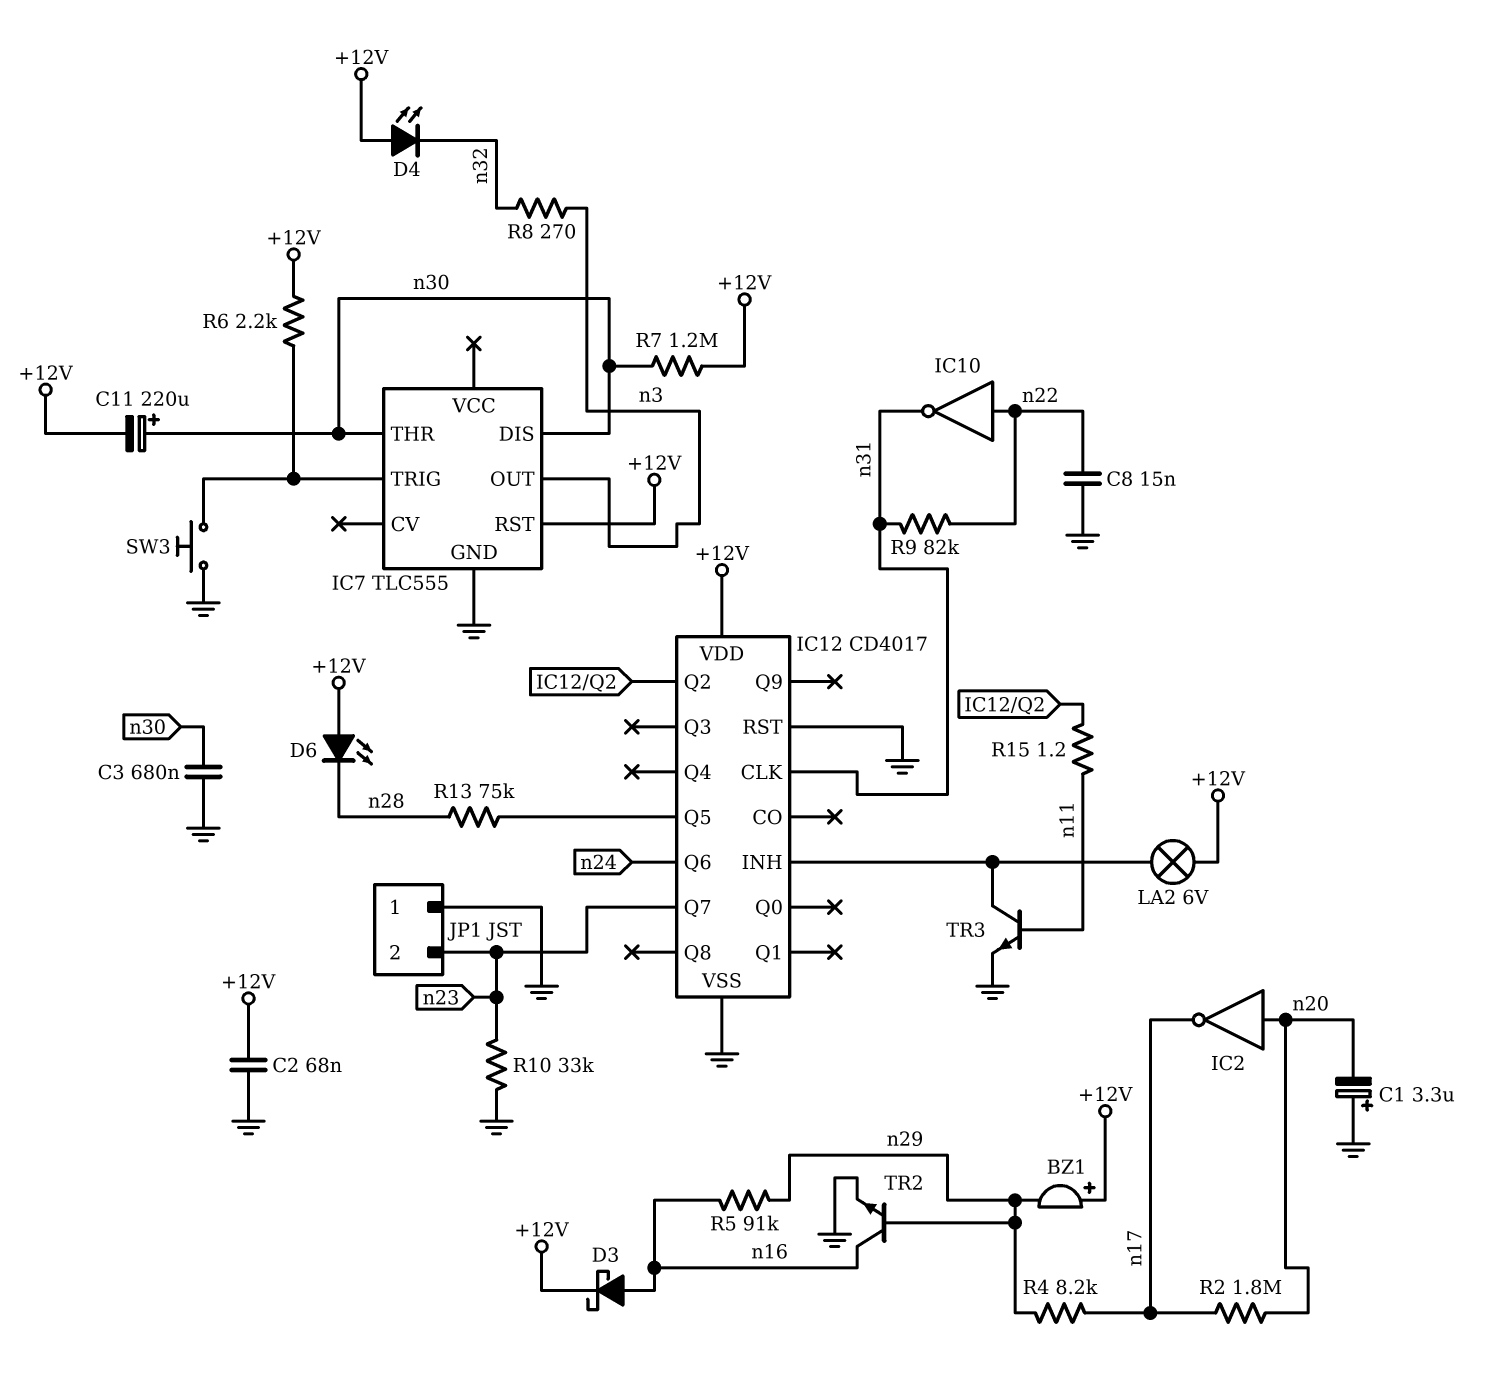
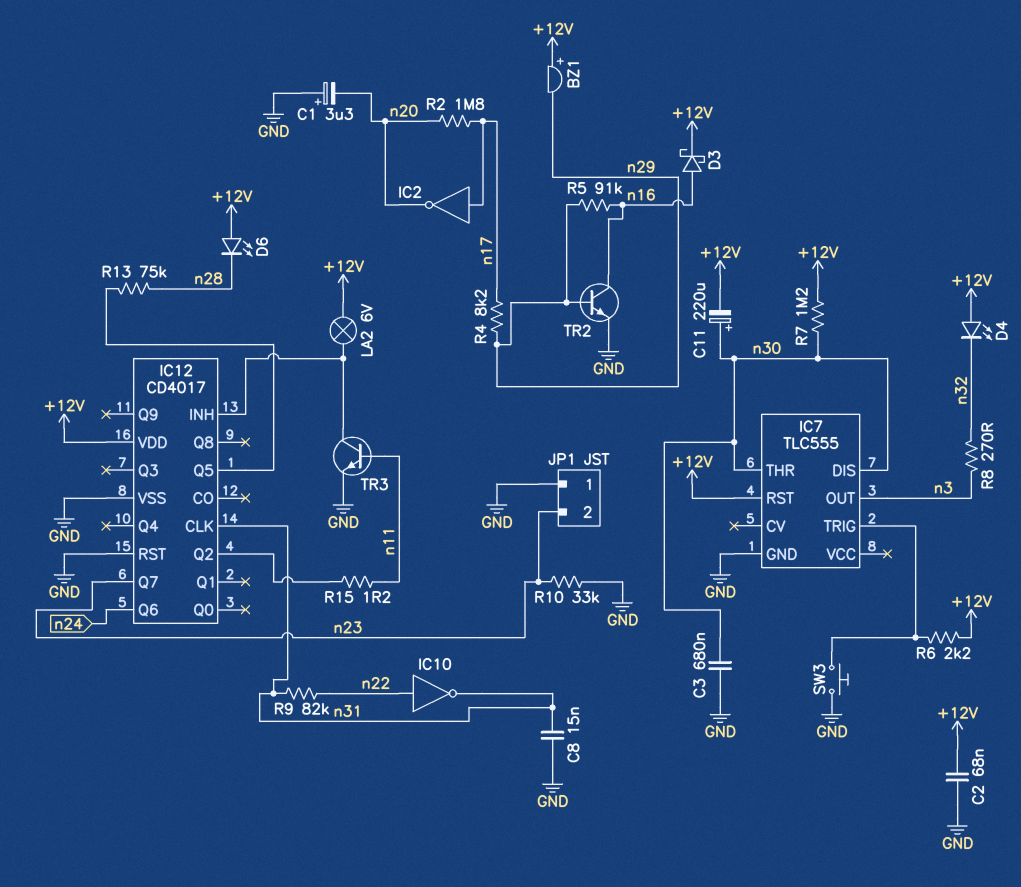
C8: 15nF (GND, n22) -> 15nF (GND, n31)
IC2: NOT (in n20, out n17) -> NOT (in n17, out n20)

